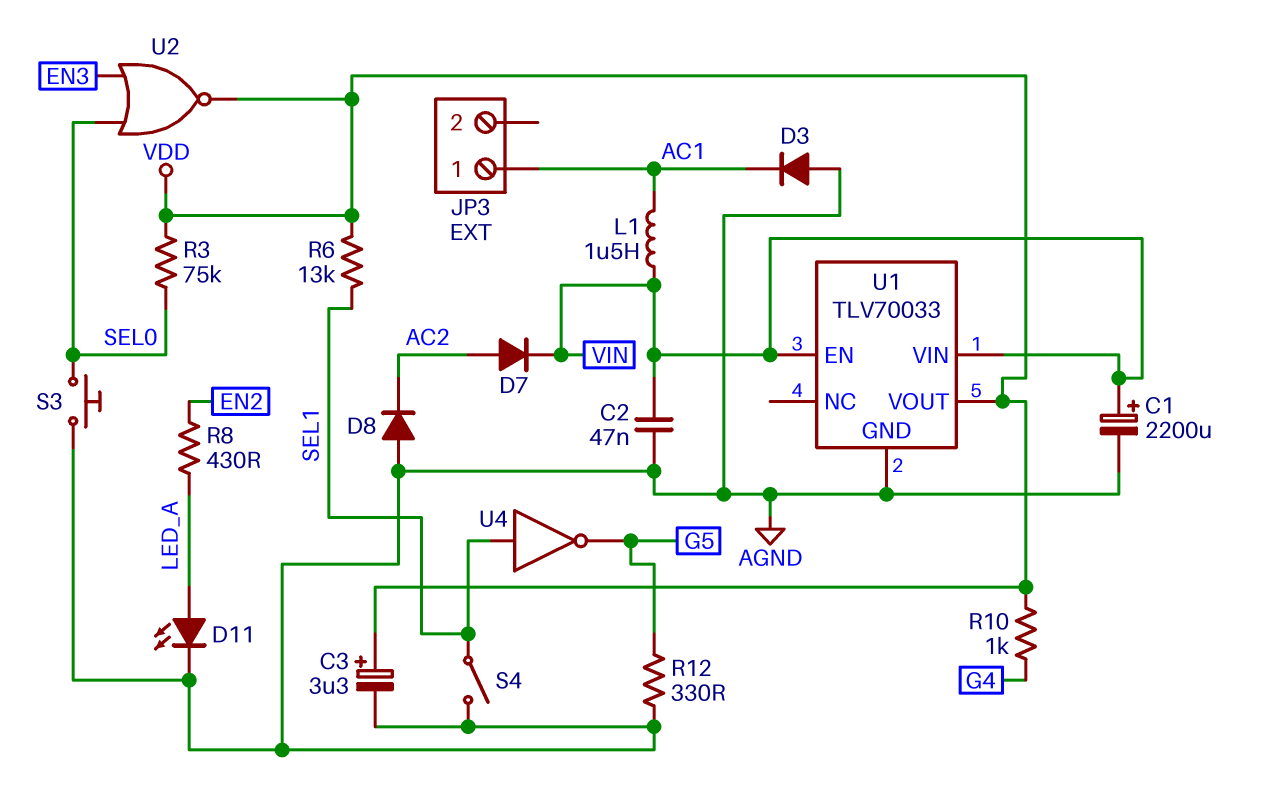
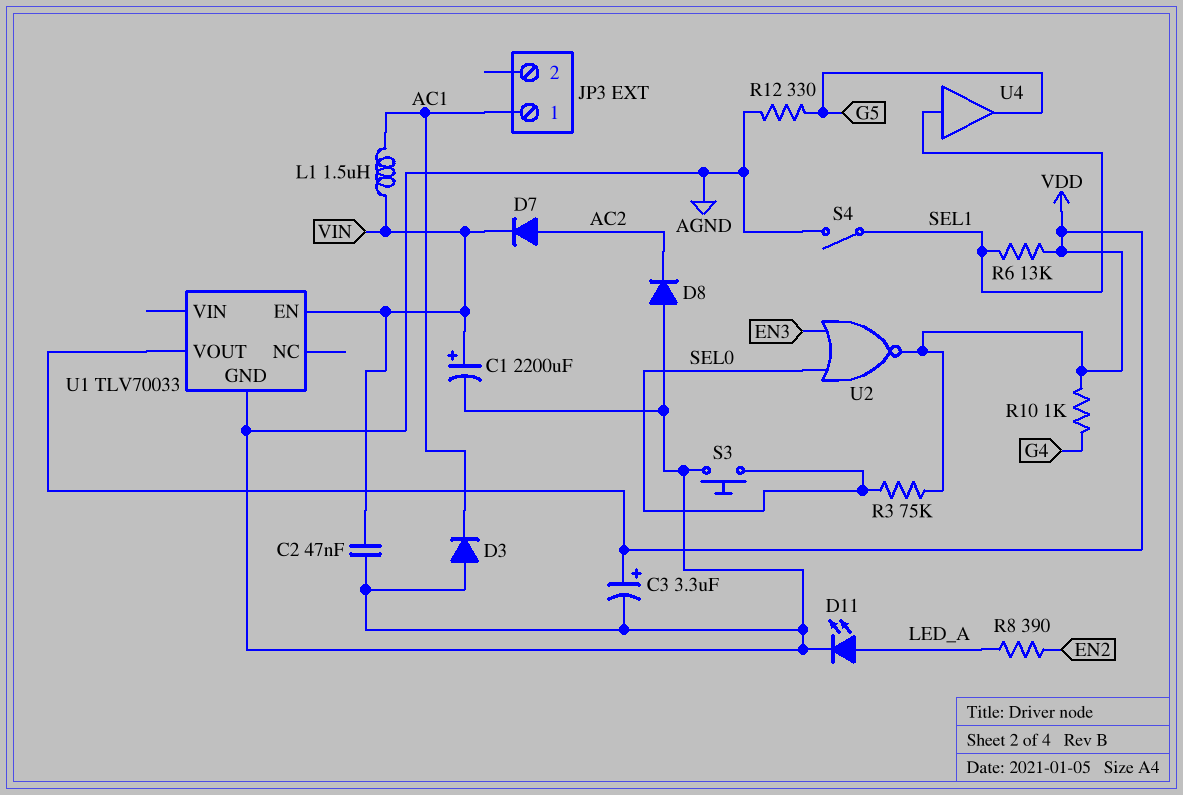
R8: 430 (EN2, LED_A) -> 390 (EN2, LED_A)
U1 pin VIN: VIN -> none
U4: NOT (in SEL1, out G5) -> buffer (in SEL1, out G5)

